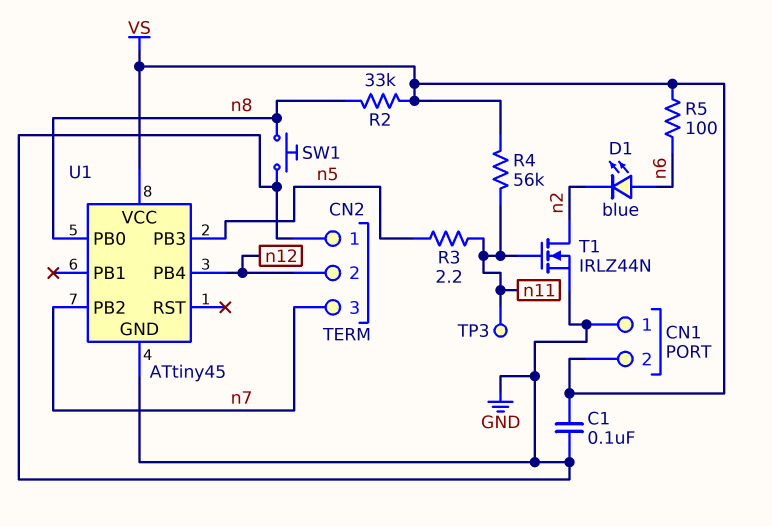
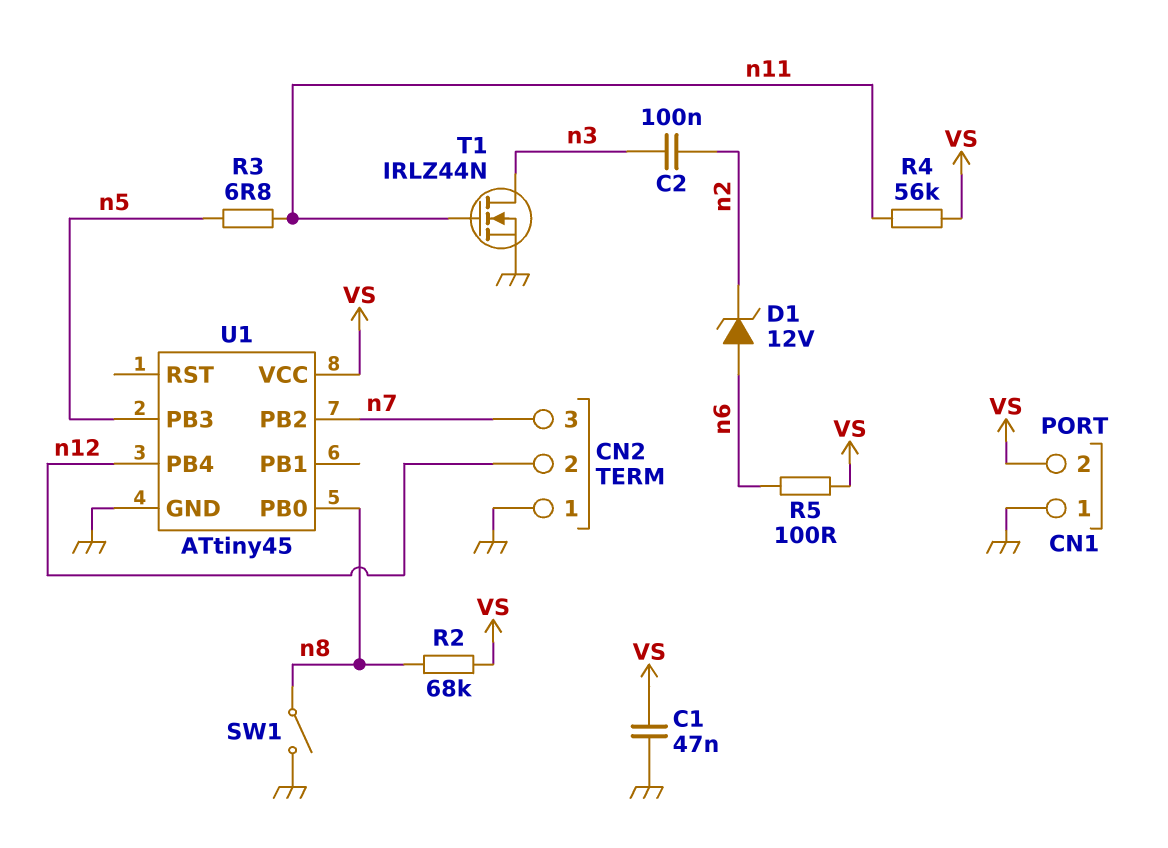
C1: 100nF (GND, VS) -> 47nF (GND, VS)
C2: none -> 100nF (n2, n3)
D1: LED blue (A n6, K n2) -> zener 12V (A n6, K n2)
R2: 33k (VS, n8) -> 68k (VS, n8)
R3: 2.2 (n5, n11) -> 6.8 (n5, n11)
SW1: button (GND, n8) -> switch (GND, n8)
T1: NMOS IRLZ44N (G n11, D n2, S GND) -> NMOS IRLZ44N (G n11, D n3, S GND)
TP3: test point (n11) -> none

